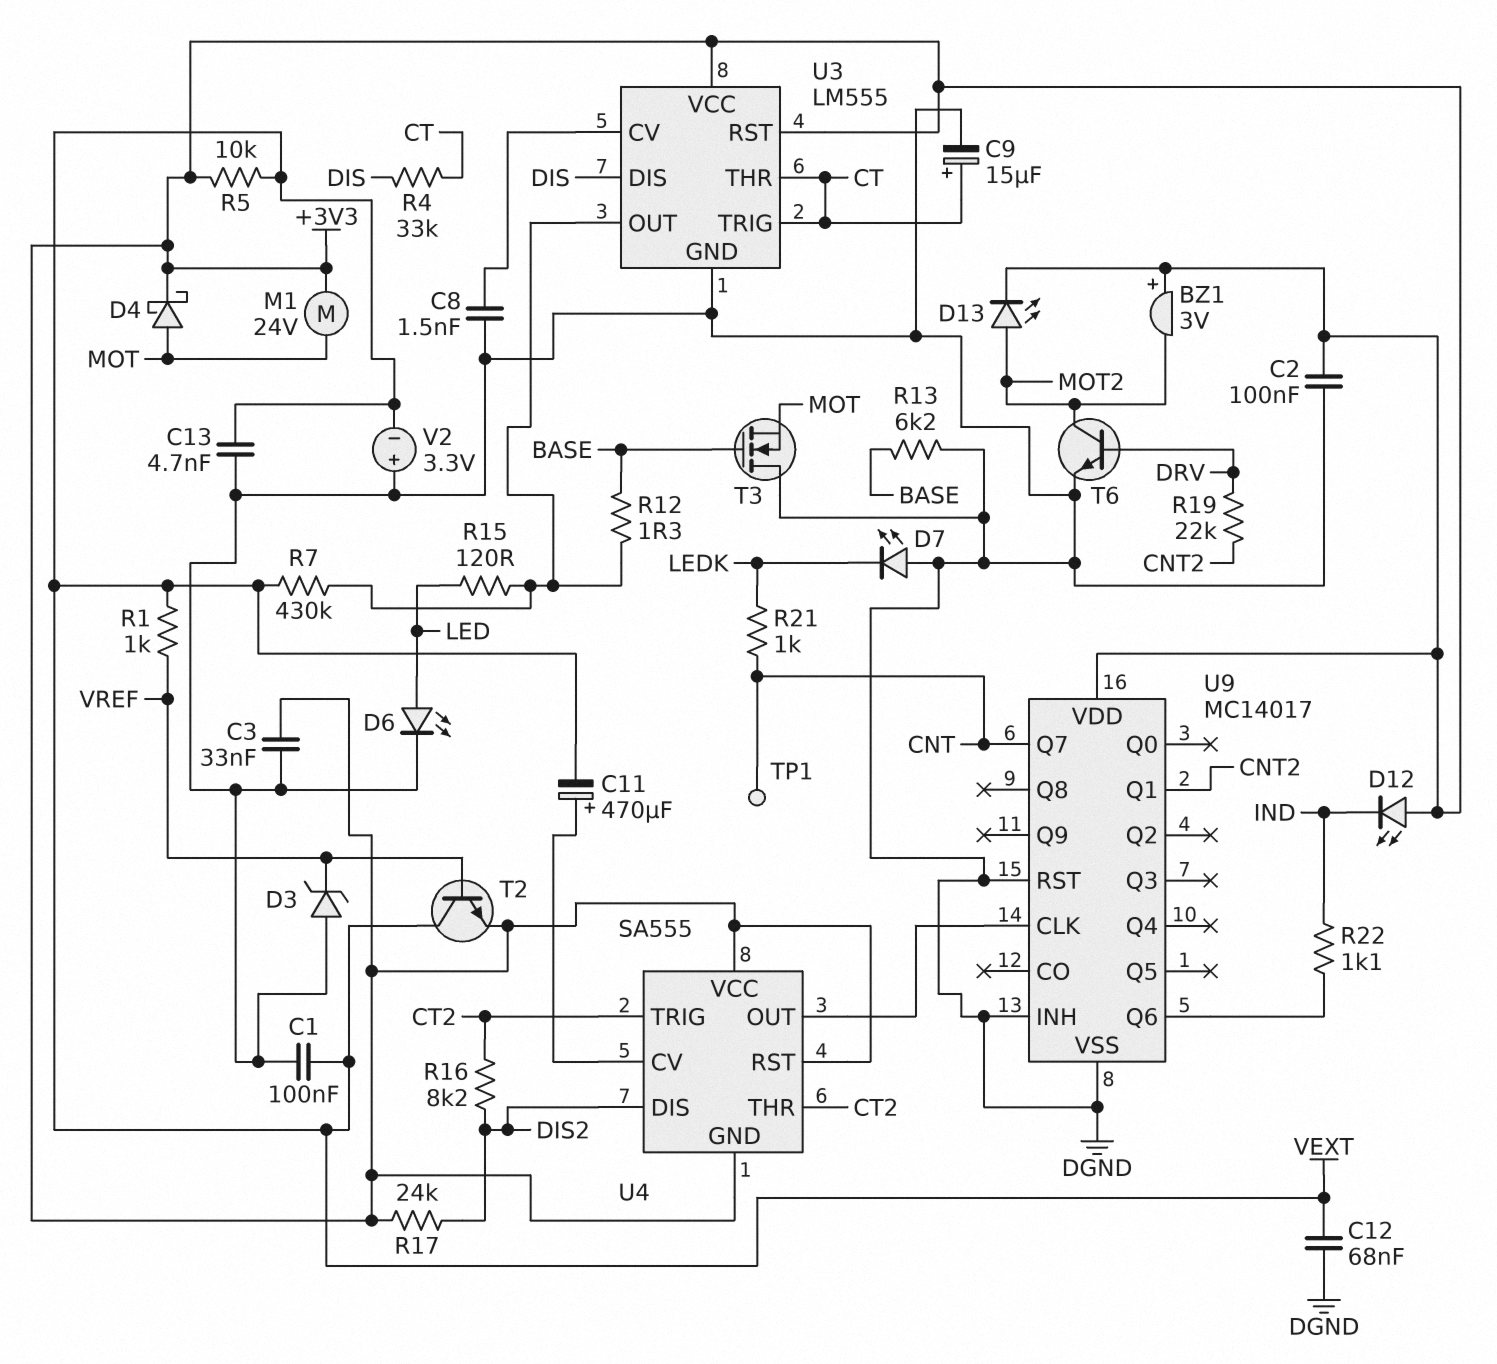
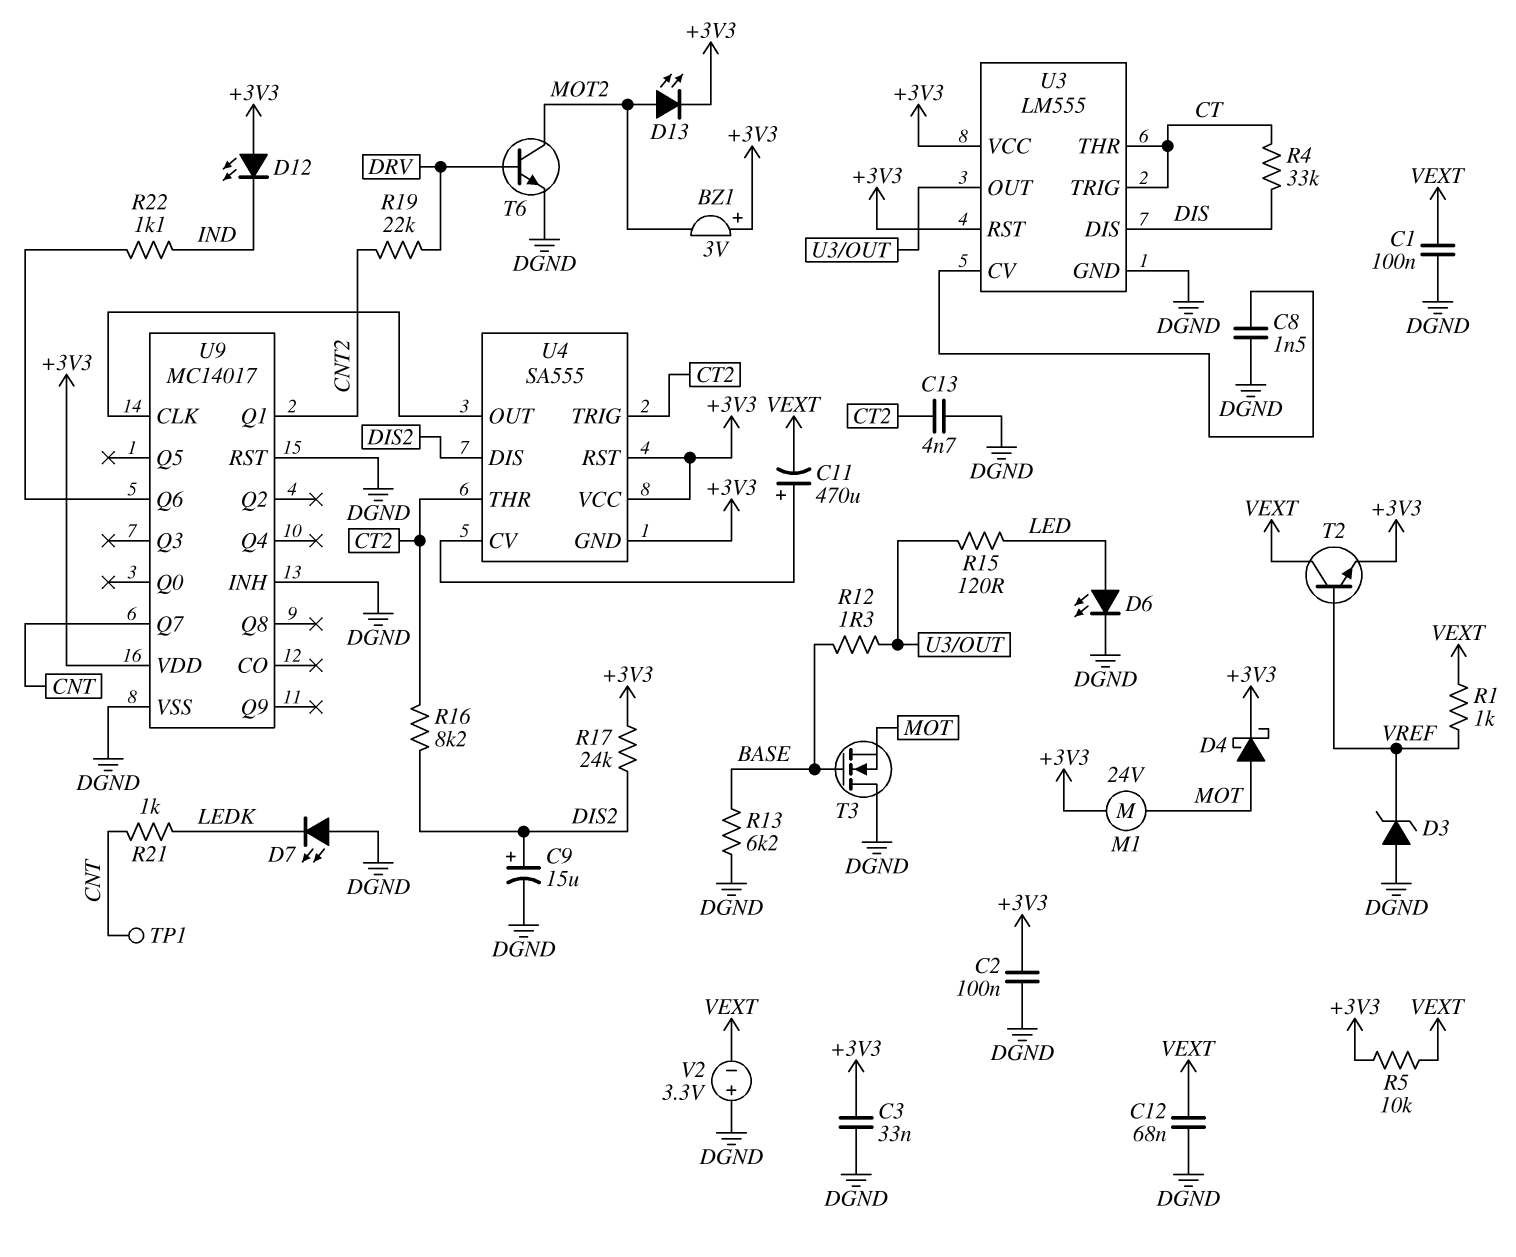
C9: 15uF (plus CT, minus DGND) -> 15uF (plus DIS2, minus DGND)
C13: 4.7nF (DGND, VEXT) -> 4.7nF (CT2, DGND)
R7: 430k (U3/OUT, VEXT) -> none

